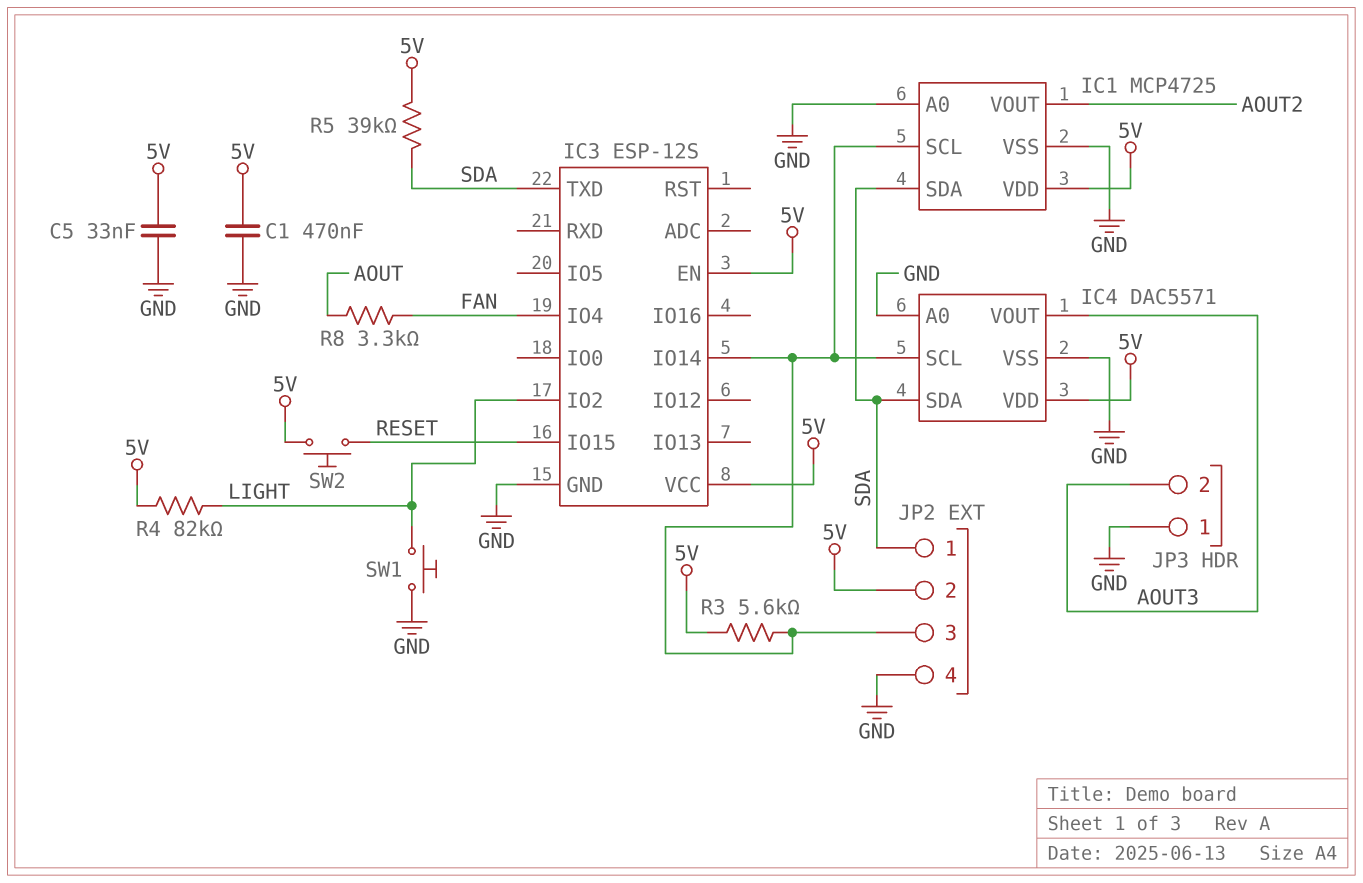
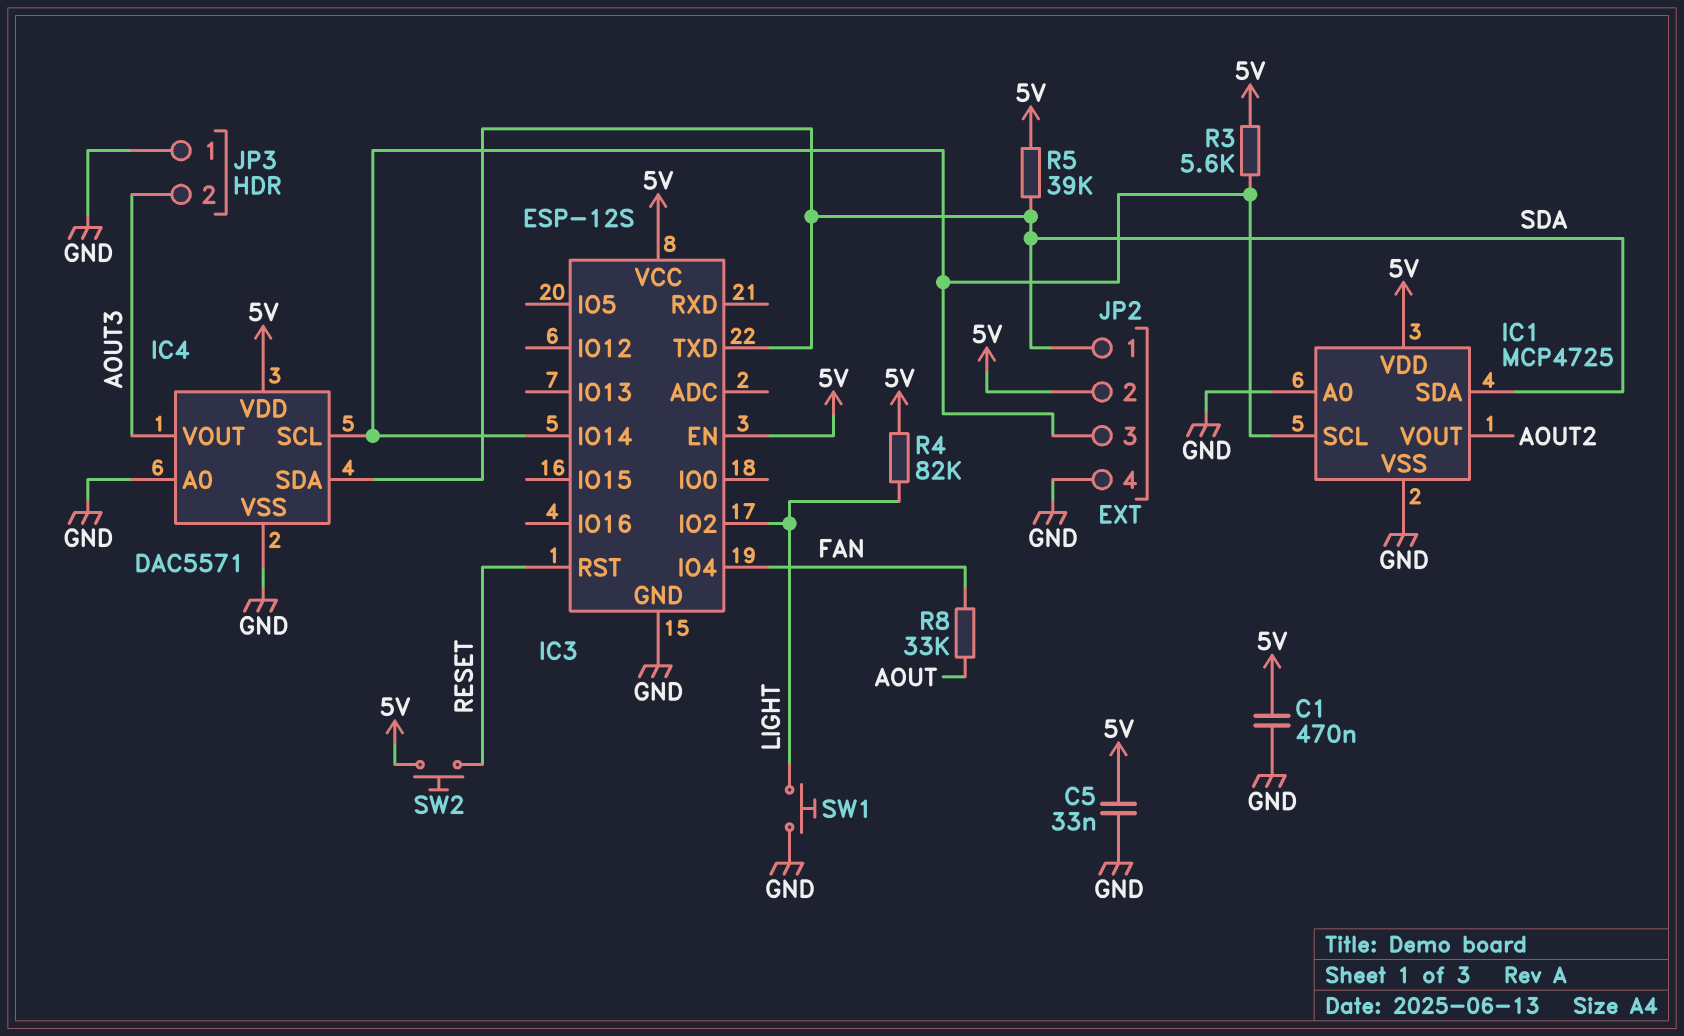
IC3 pin IO15: RESET -> none
IC3 pin RST: none -> RESET
R8: 3.3k (AOUT, FAN) -> 33k (AOUT, FAN)

